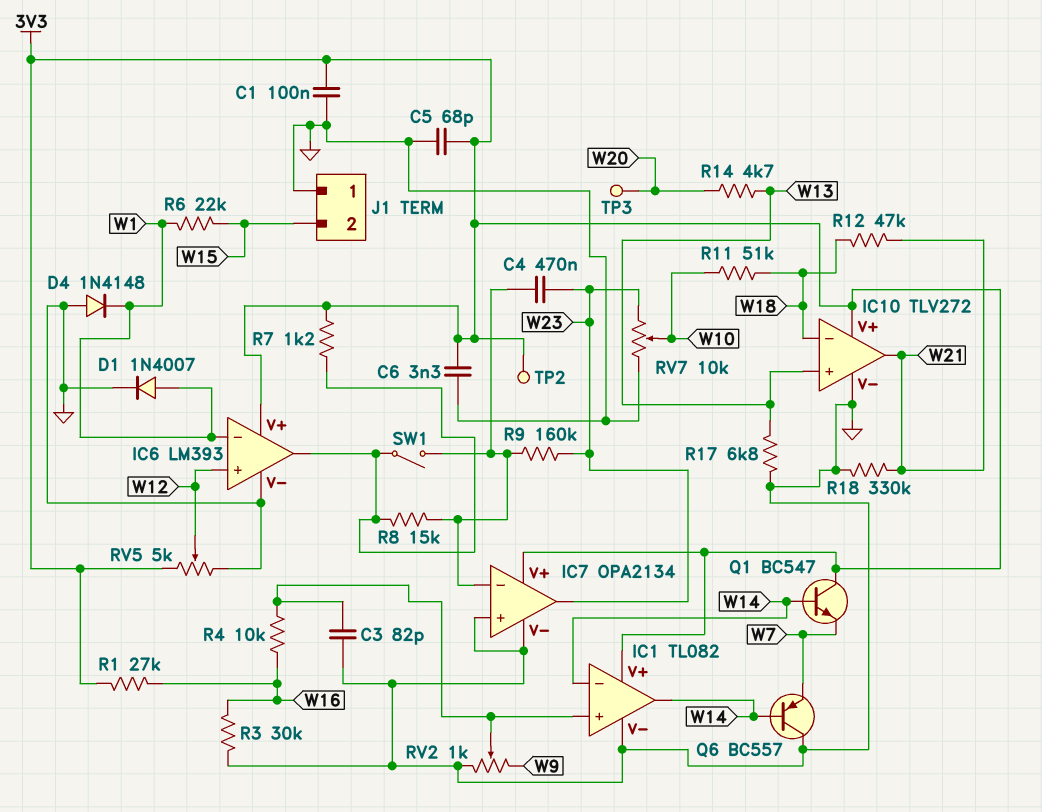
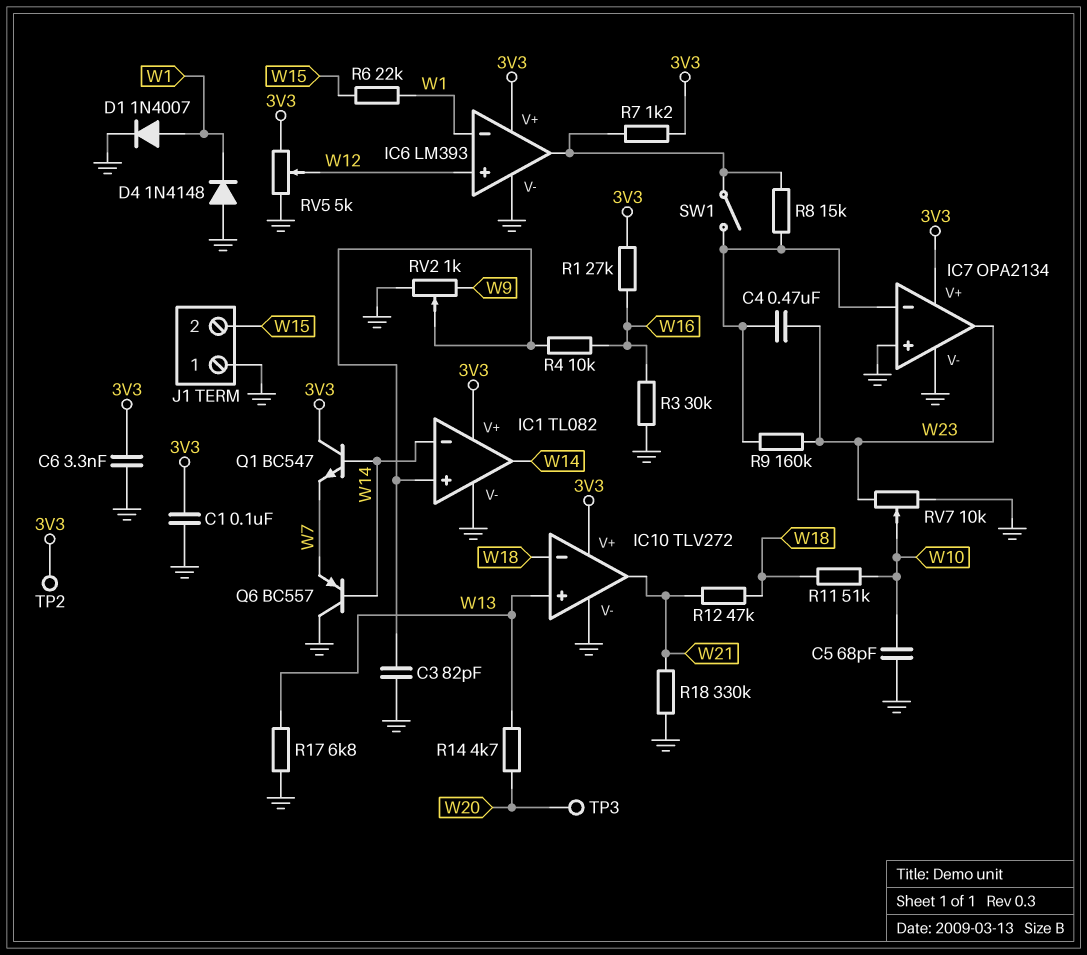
C5: 68pF (3V3, GND) -> 68pF (GND, W10)

